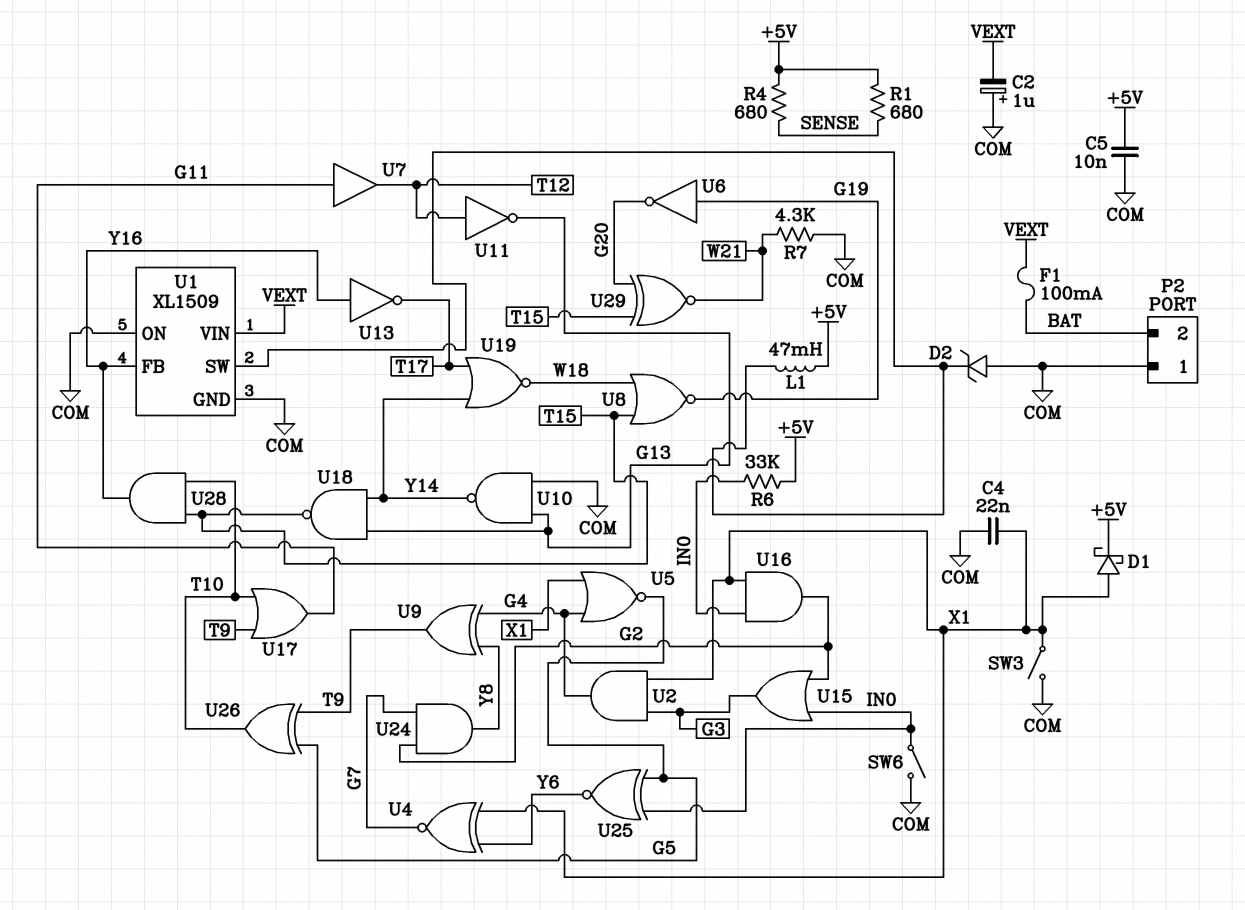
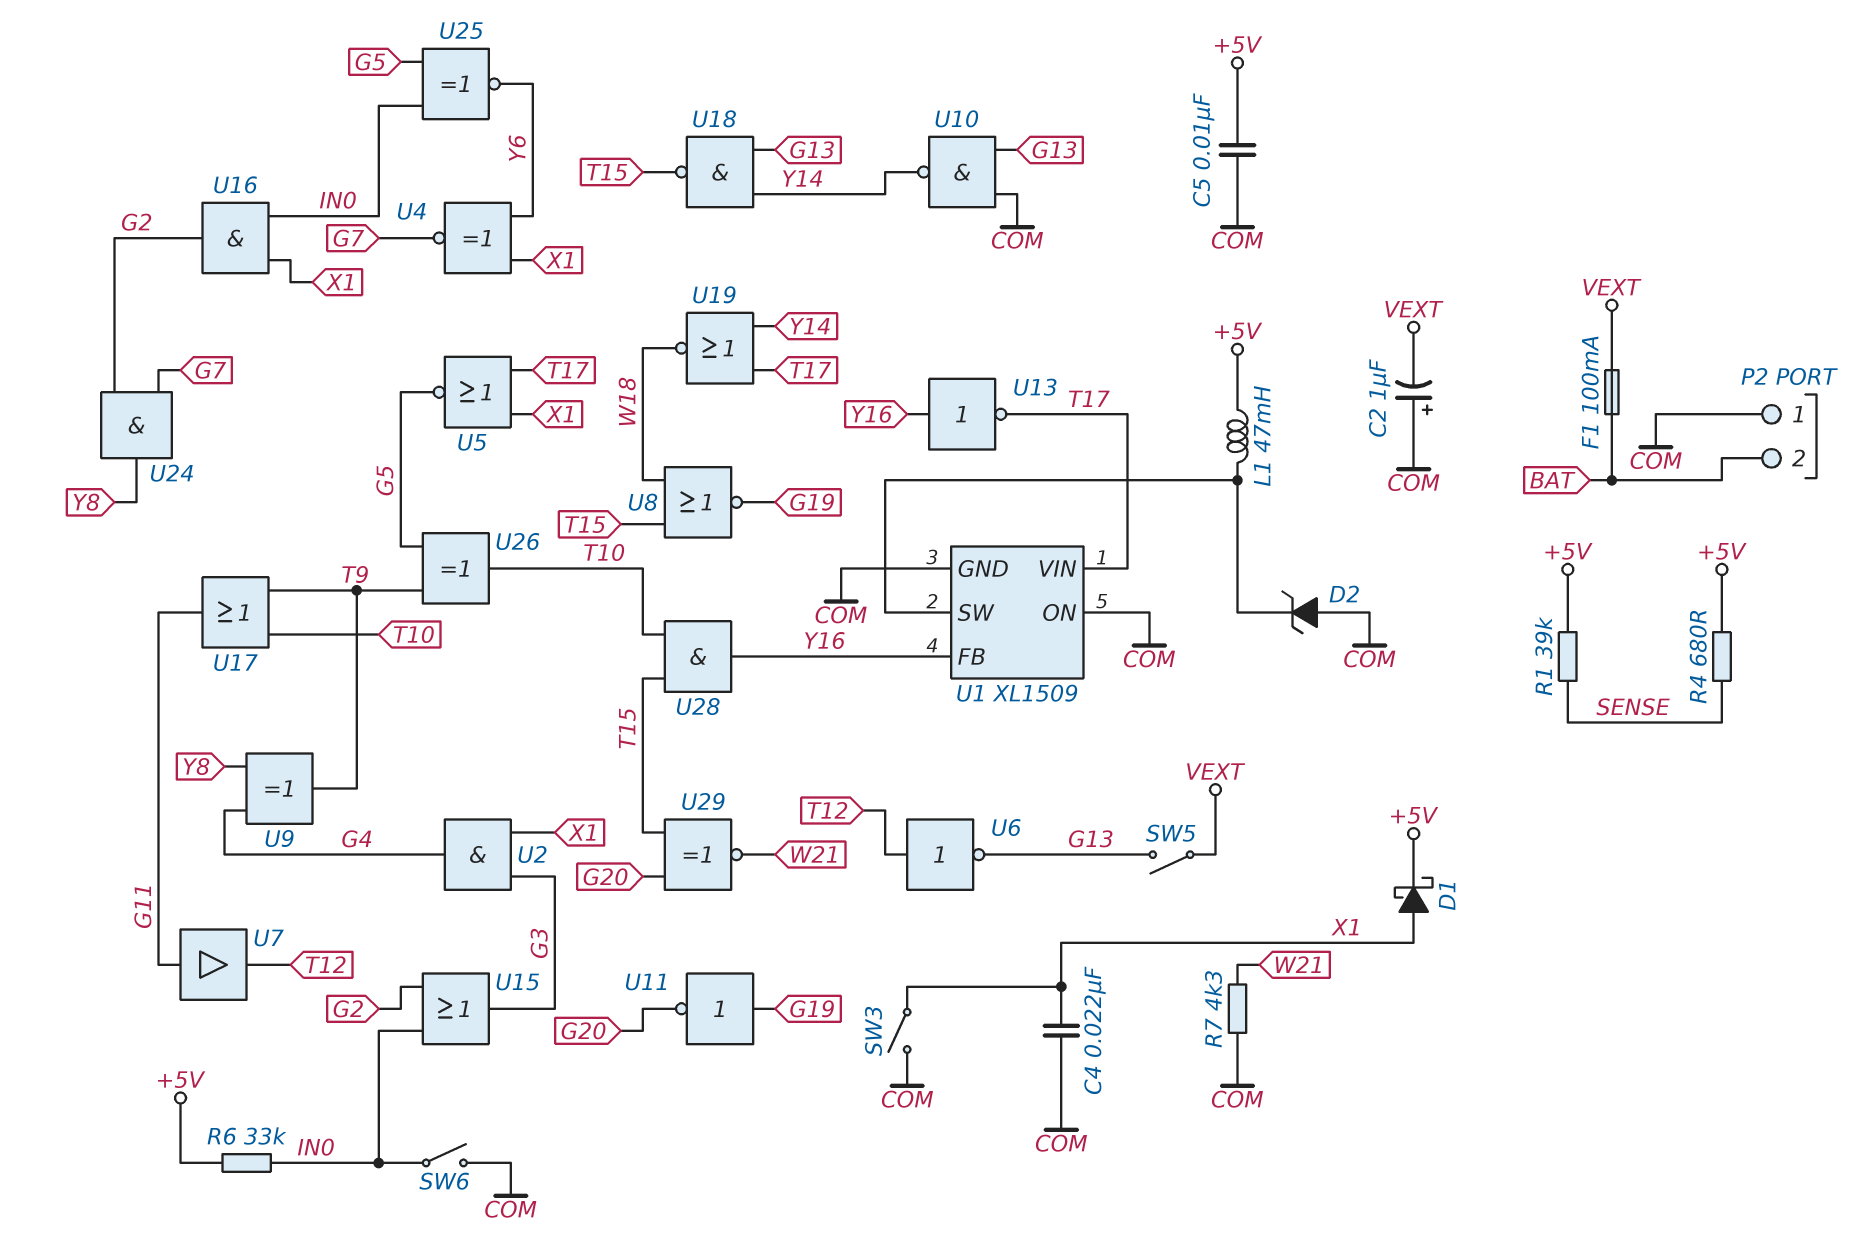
R1: 680 (+5V, SENSE) -> 39k (+5V, SENSE)
SW5: none -> switch (G13, VEXT)
U1 pin VIN: VEXT -> T17
U5: NOR (in G4, in X1, out G5) -> NOR (in T17, in X1, out G5)
U6: NOT (in G19, out G20) -> NOT (in T12, out G13)
U11: NOT (in T12, out G13) -> NOT (in G19, out G20)

